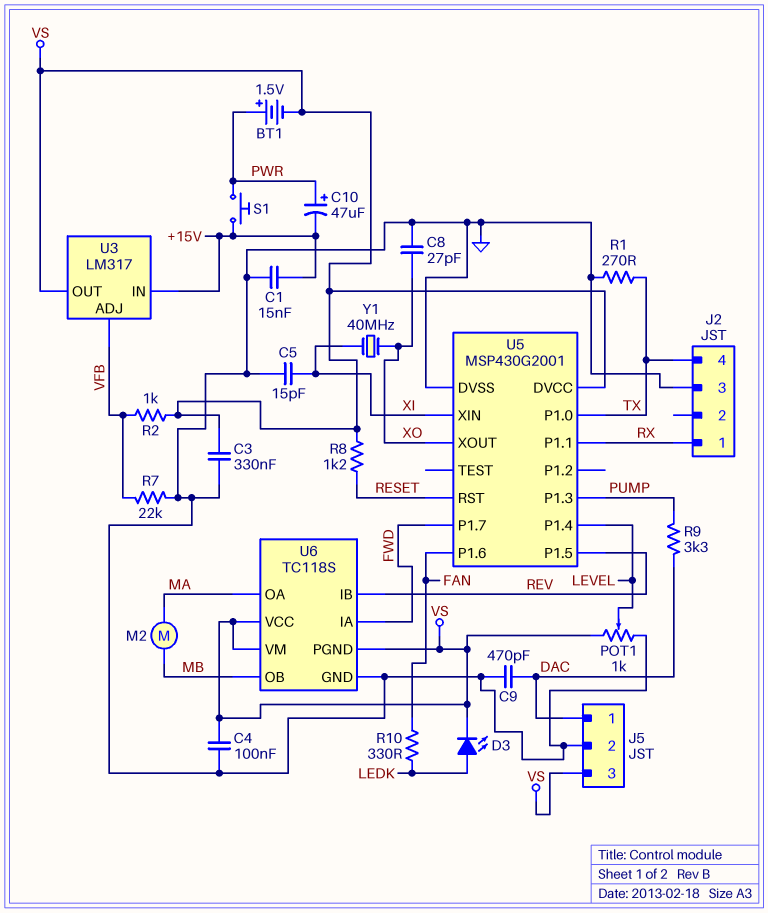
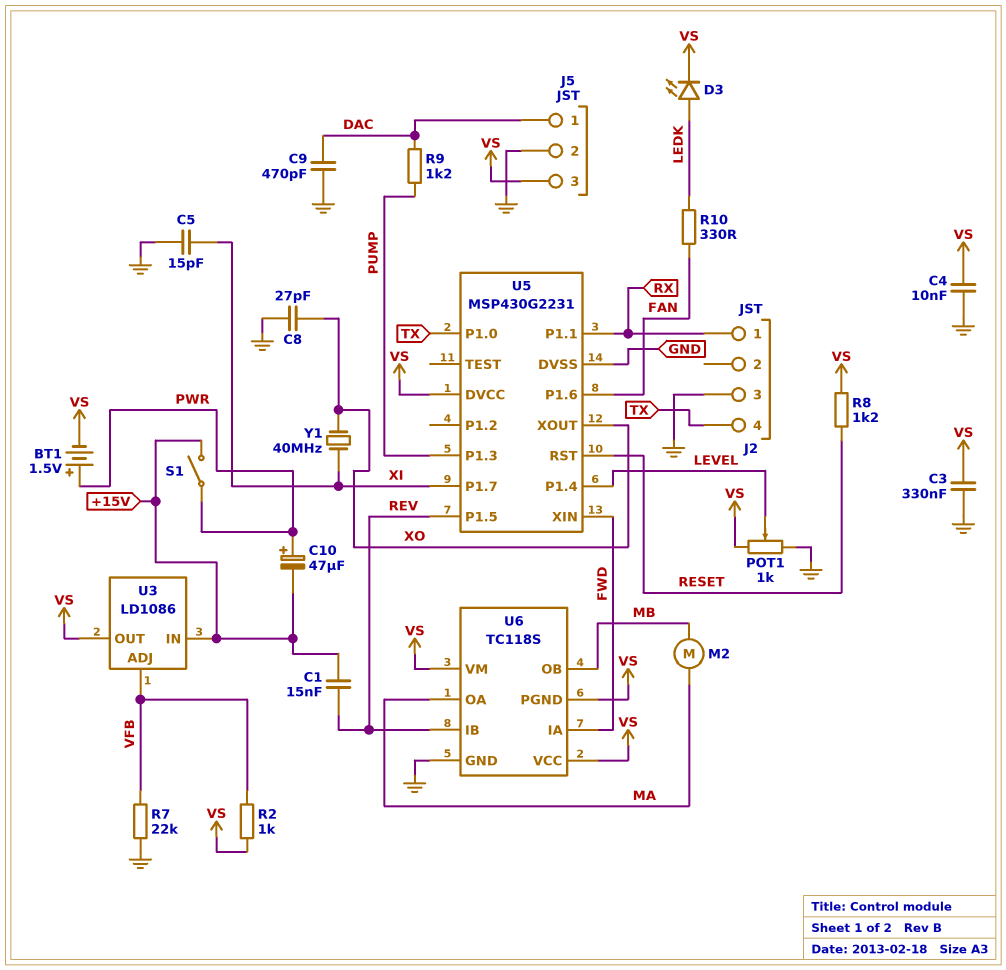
C1: 15nF (+15V, GND) -> 15nF (+15V, REV)
C4: 100nF (GND, VS) -> 10nF (GND, VS)
R1: 270 (GND, TX) -> none
R9: 3.3k (DAC, PUMP) -> 1.2k (DAC, PUMP)
S1: button (+15V, PWR) -> switch (+15V, PWR)
U3: LM317 -> LD1086
U5: MSP430G2001 -> MSP430G2231
U5 pin P1.7: FWD -> XI
U5 pin XIN: XI -> FWD

